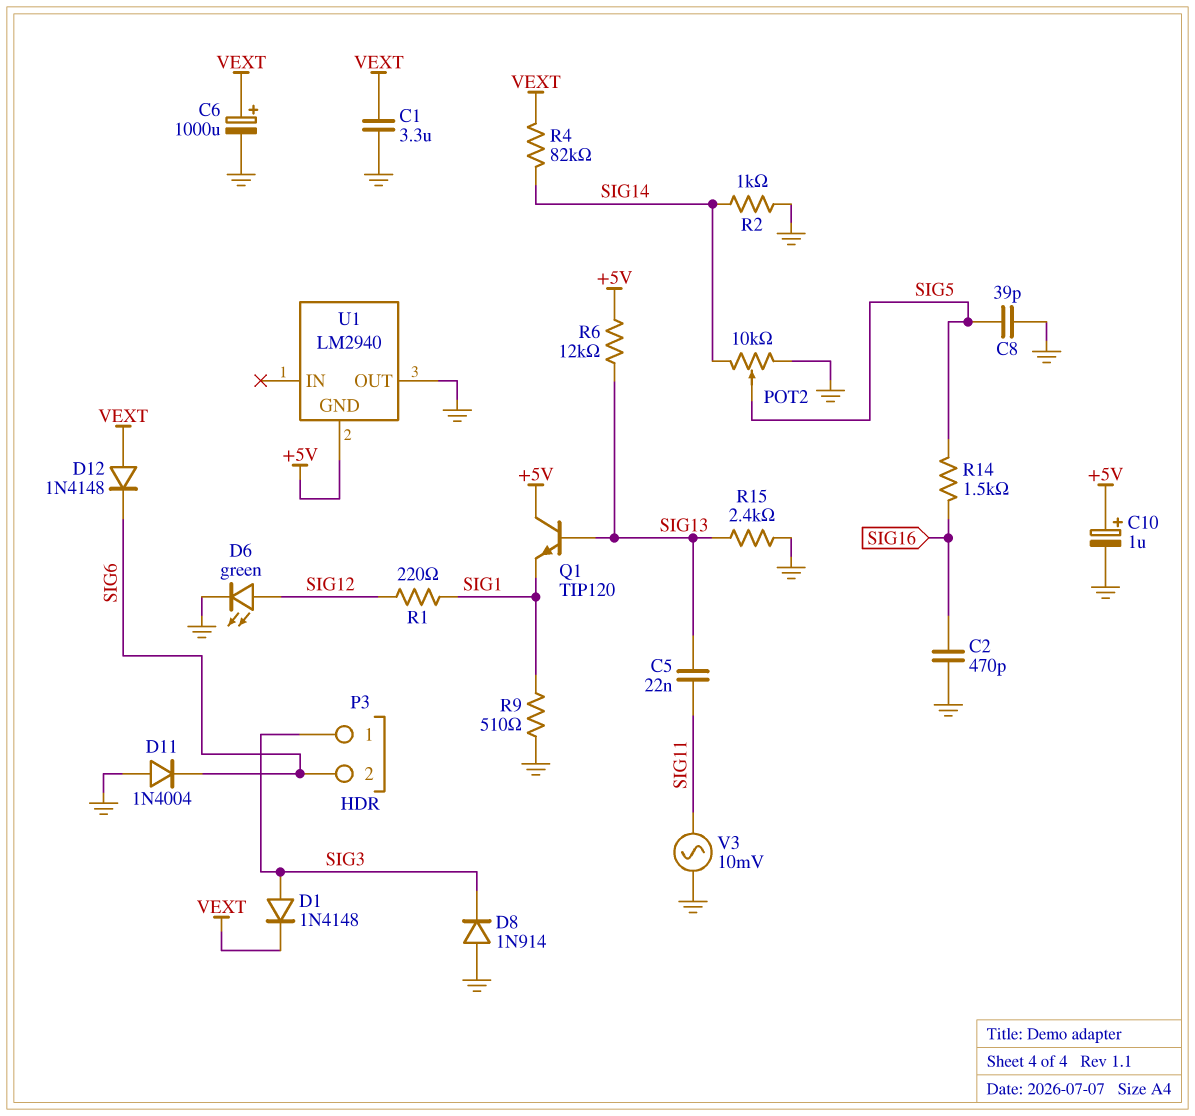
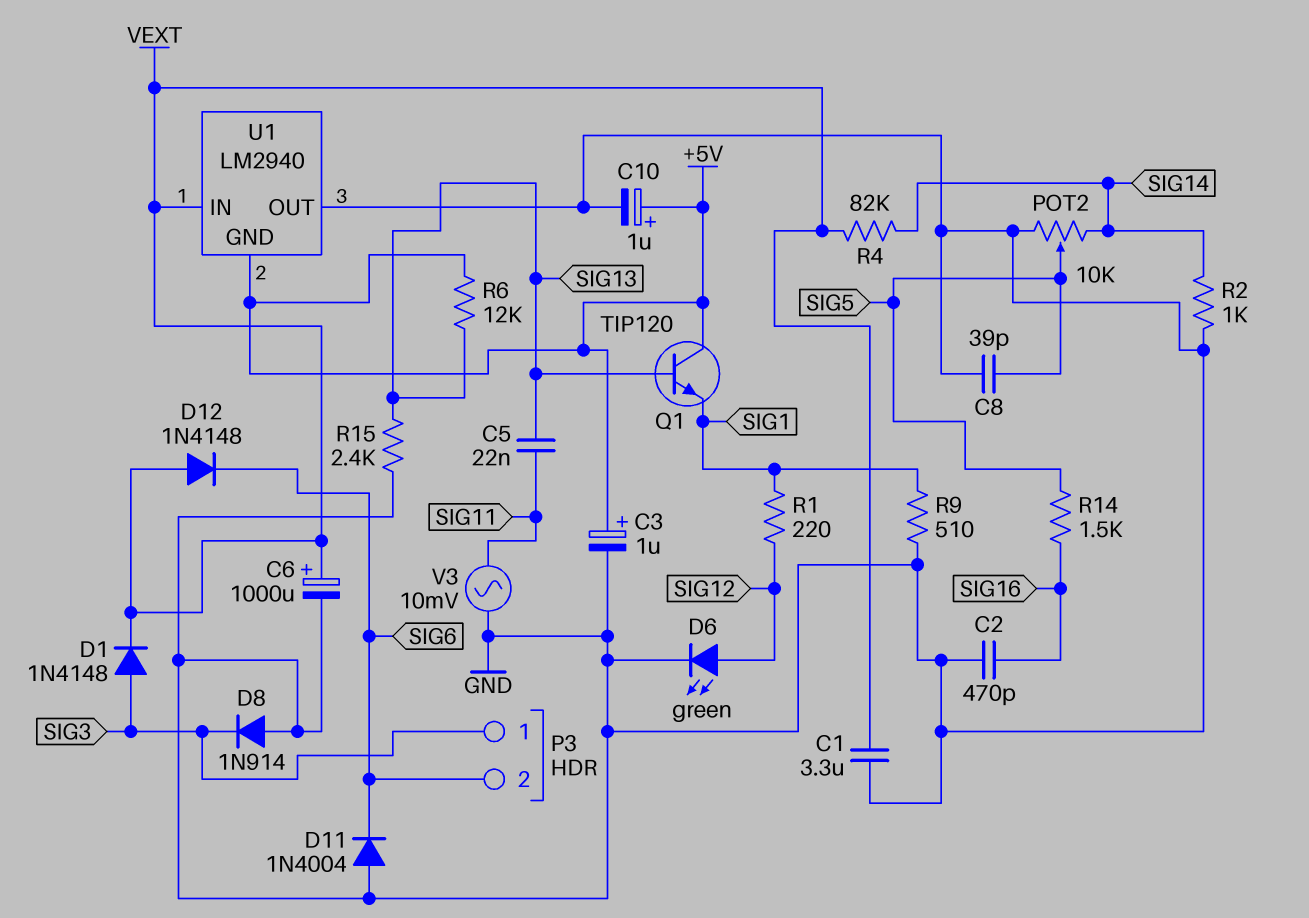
C3: none -> 1uF (plus +5V, minus GND)
U1 pin IN: none -> VEXT

